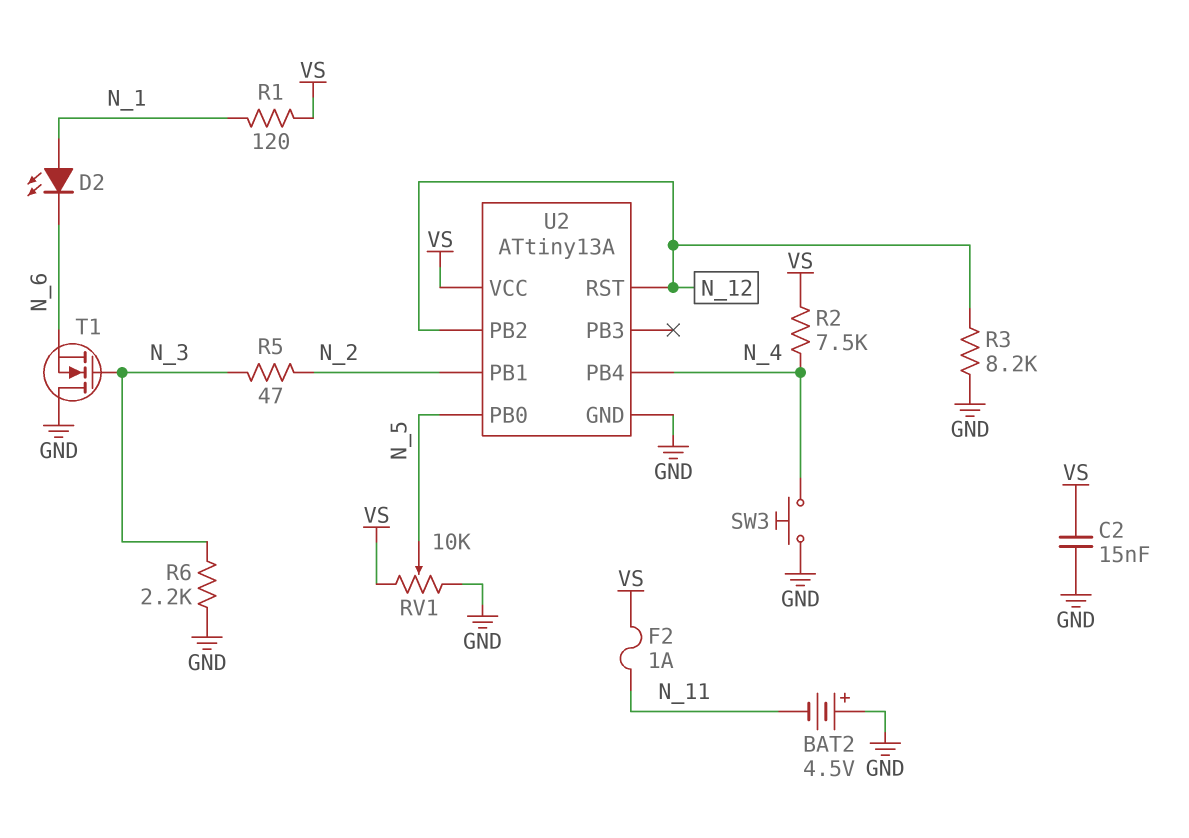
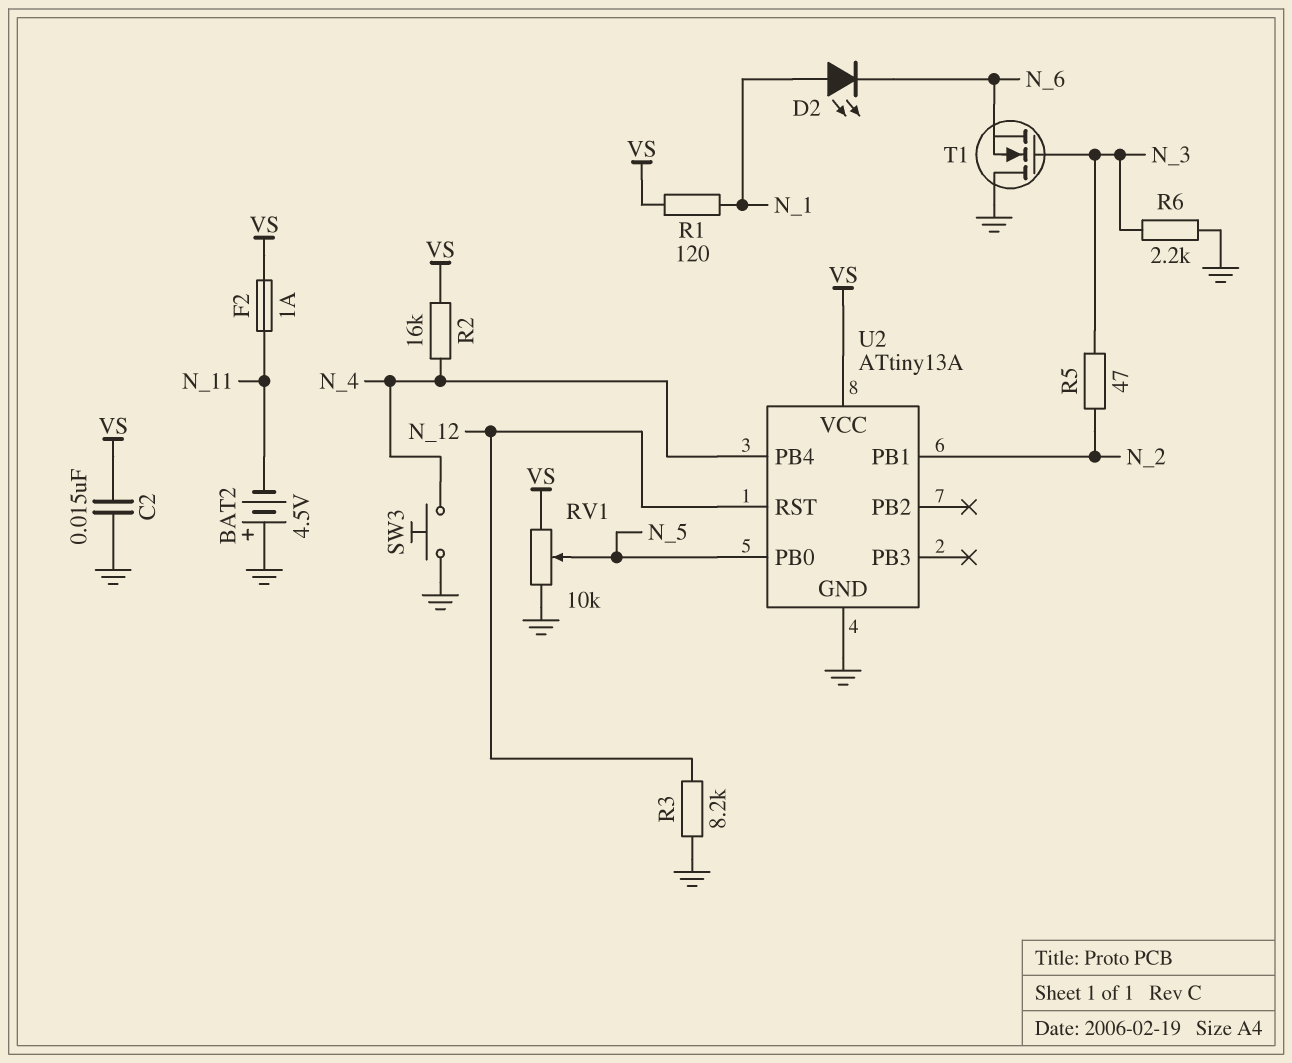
R2: 7.5k (N_4, VS) -> 16k (N_4, VS)
U2 pin PB2: N_12 -> none

